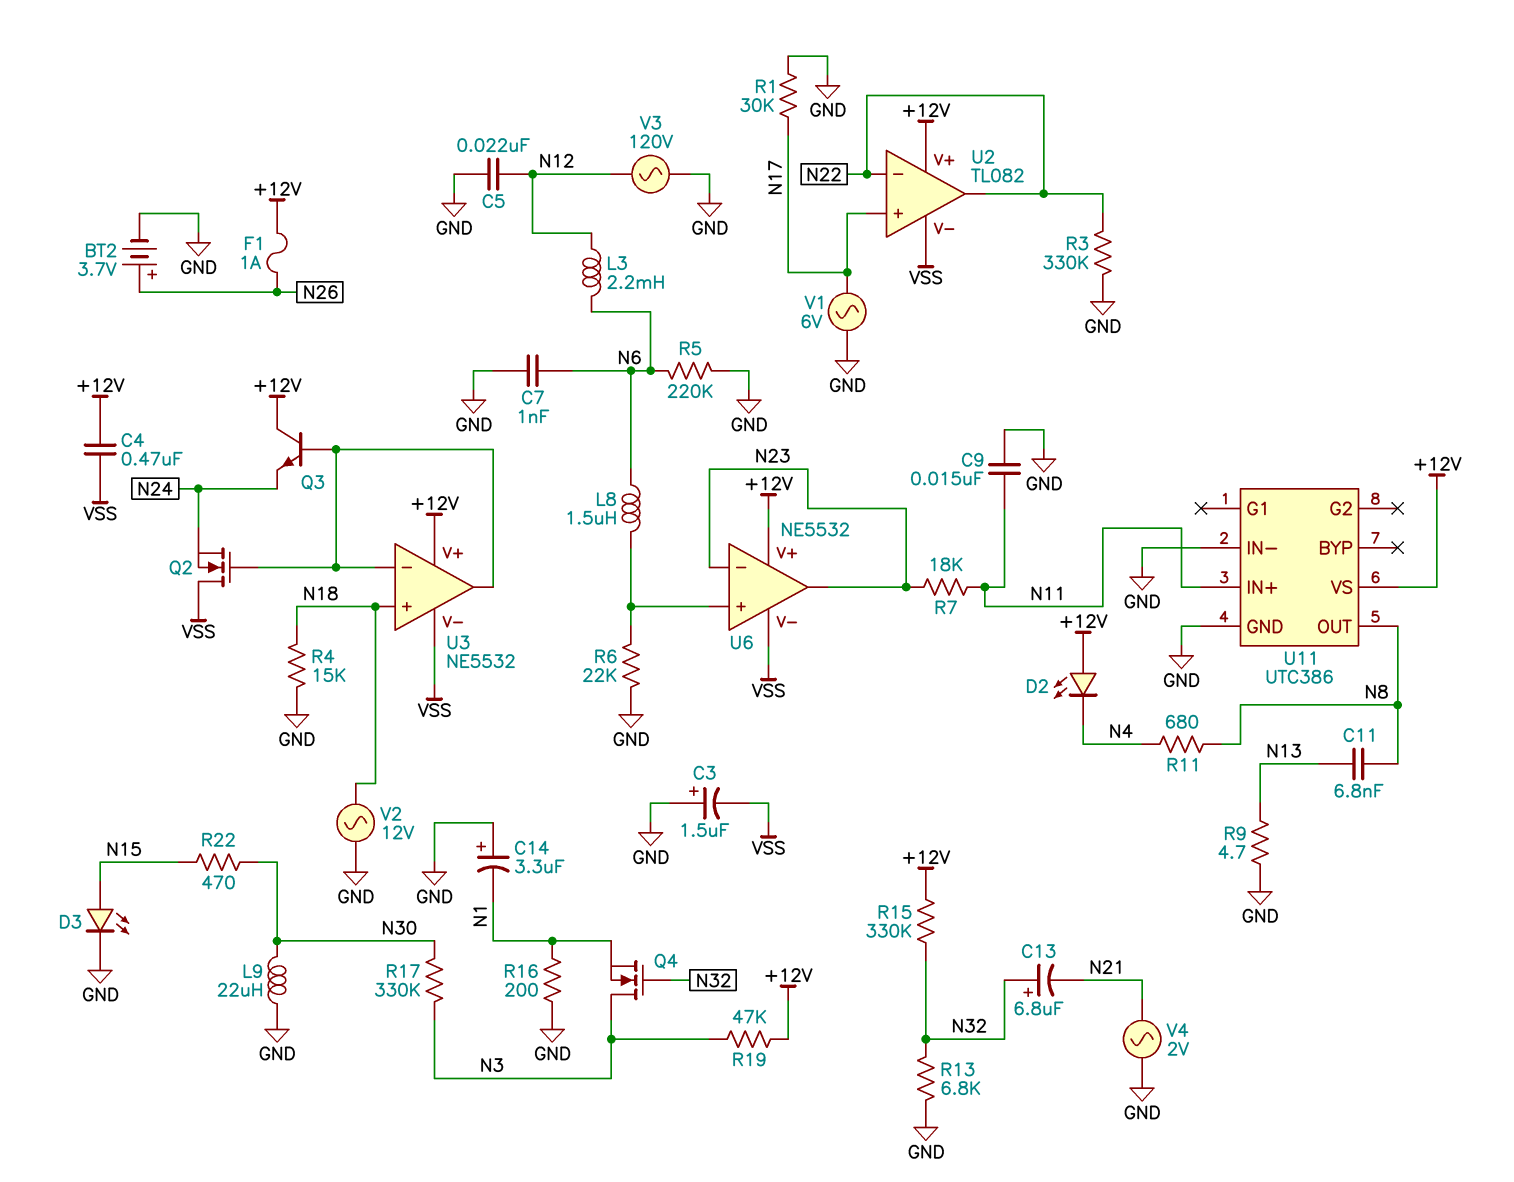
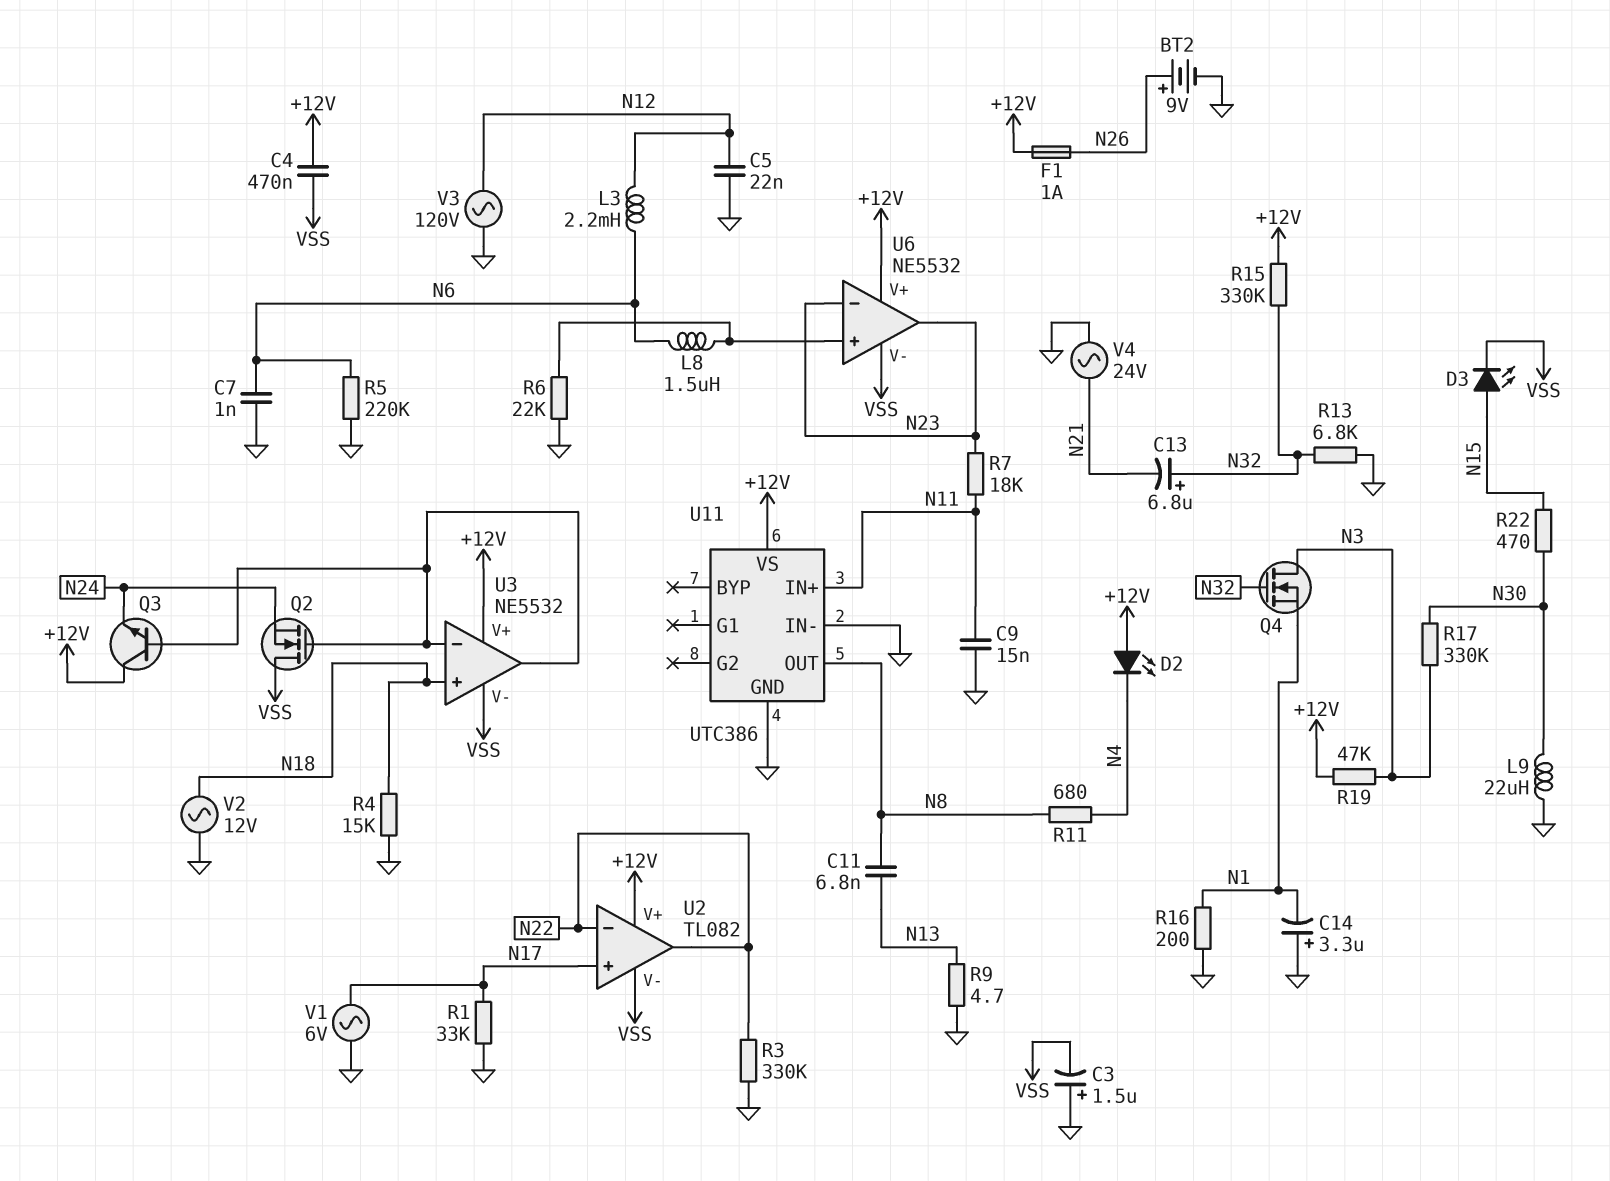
BT2: 3.7V (plus N26, minus GND) -> 9V (plus N26, minus GND)
D3: LED (A N15, K GND) -> LED (A N15, K VSS)
R1: 30k (GND, N17) -> 33k (GND, N17)
V4: AC 2V (GND, N21) -> AC 24V (GND, N21)

